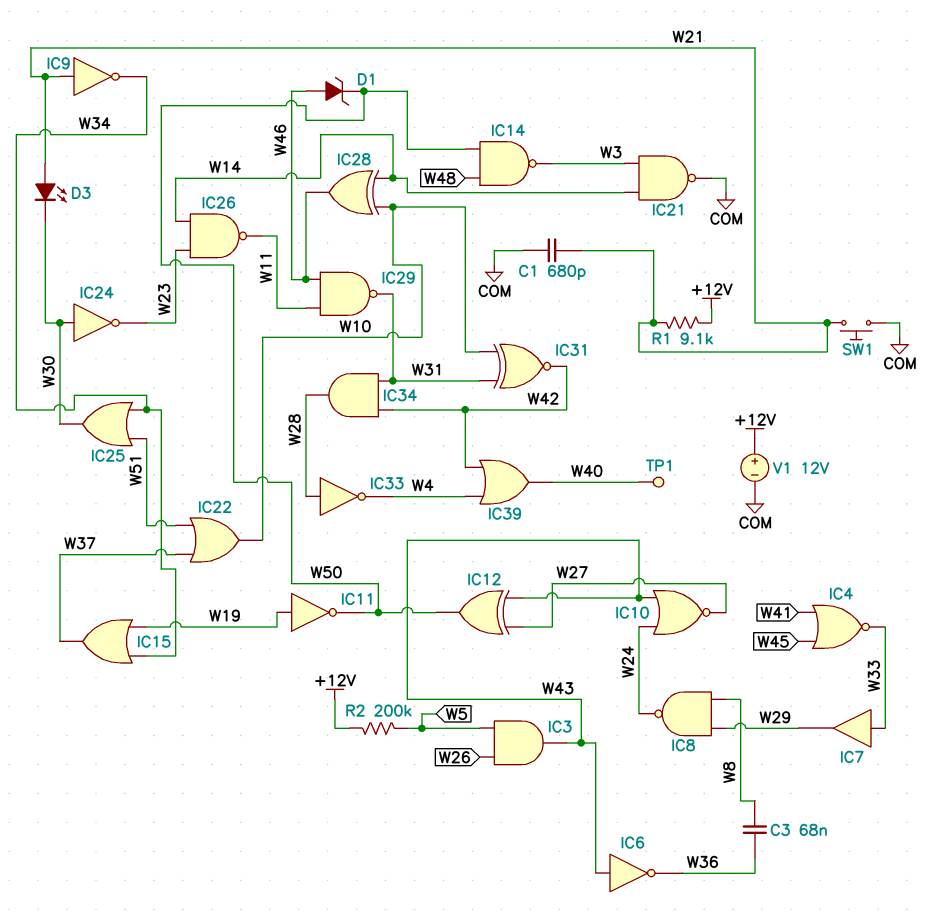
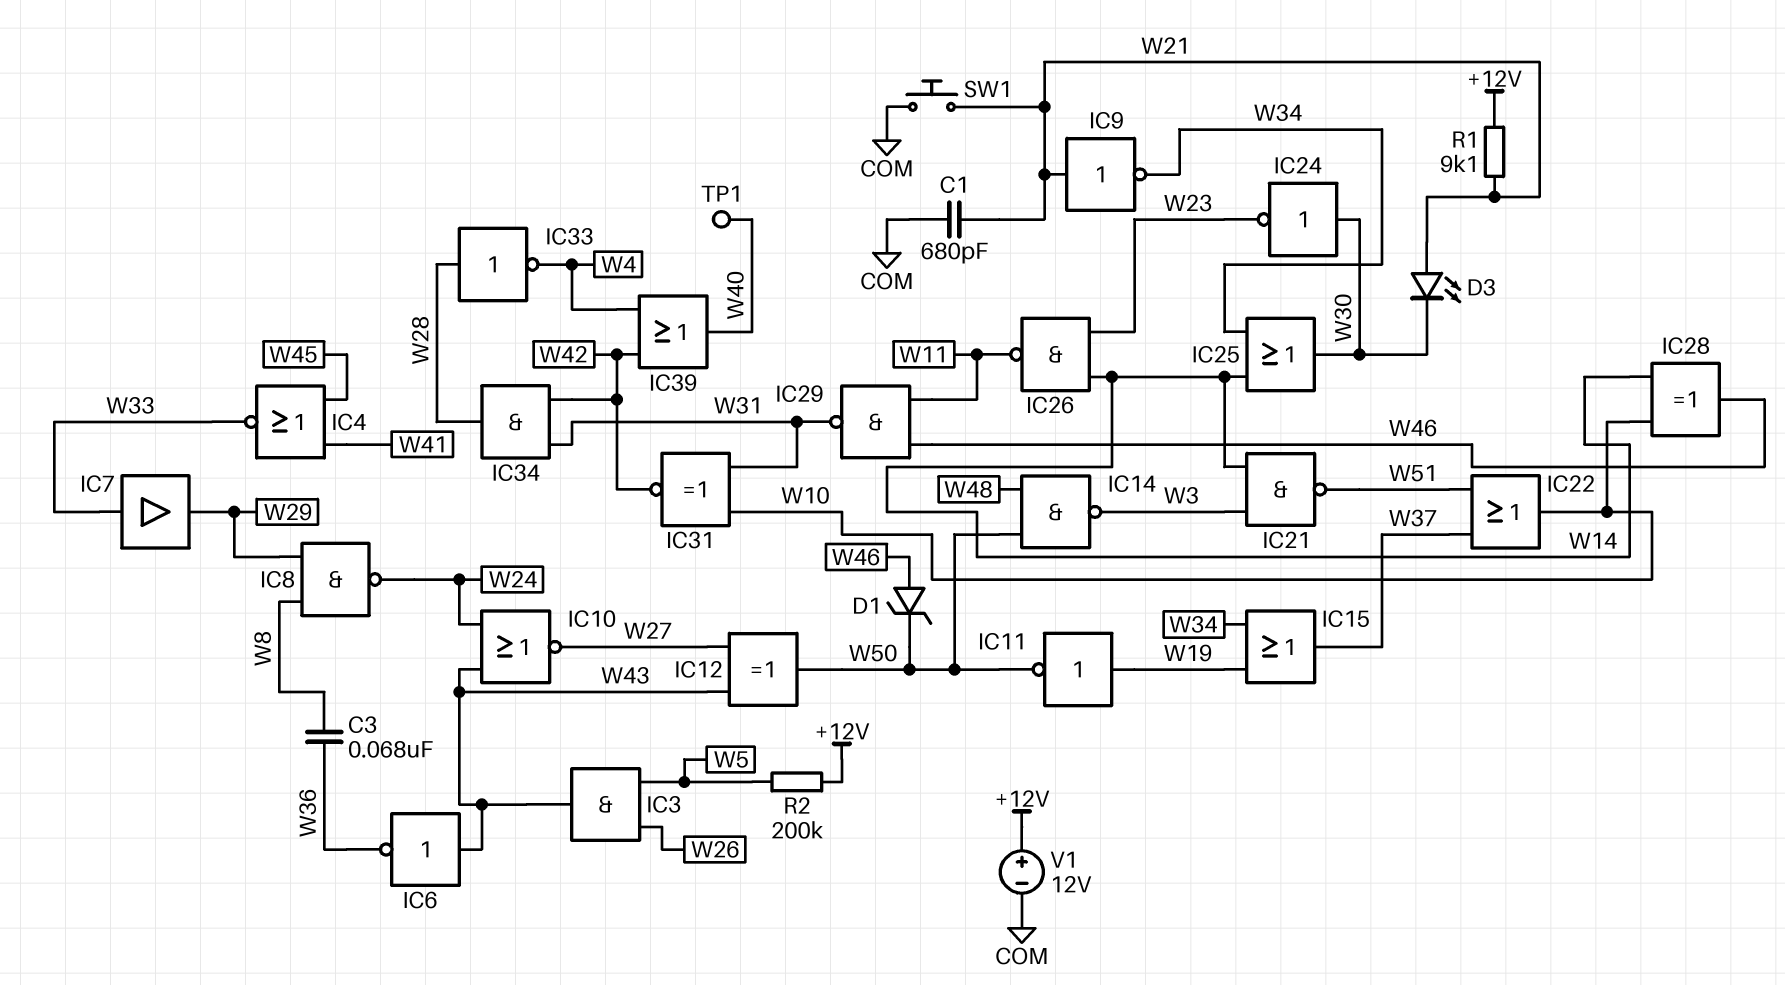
IC21: NAND (in W3, in W14, out COM) -> NAND (in W3, in W14, out W51)
IC25: OR (in W34, in W51, out W30) -> OR (in W14, in W34, out W30)

